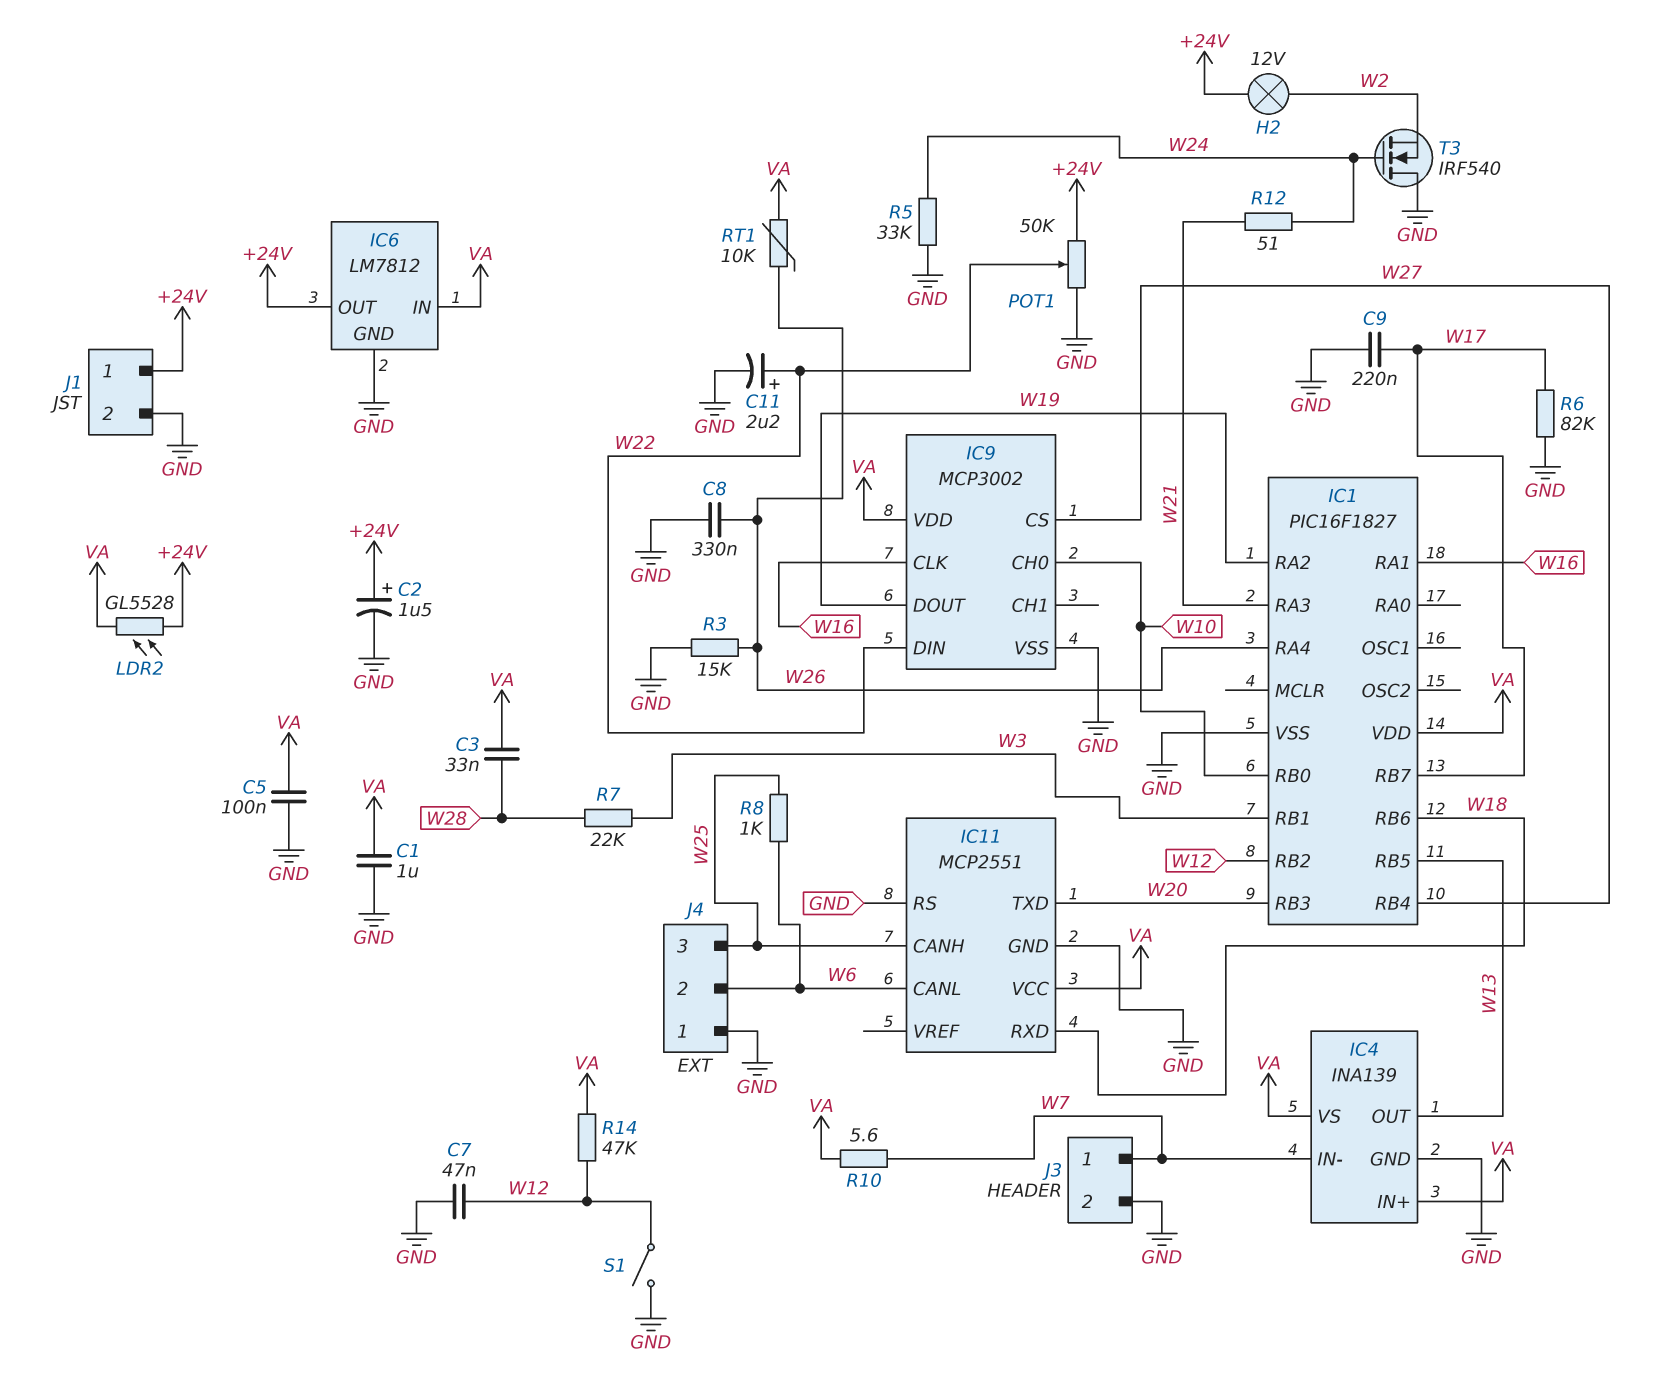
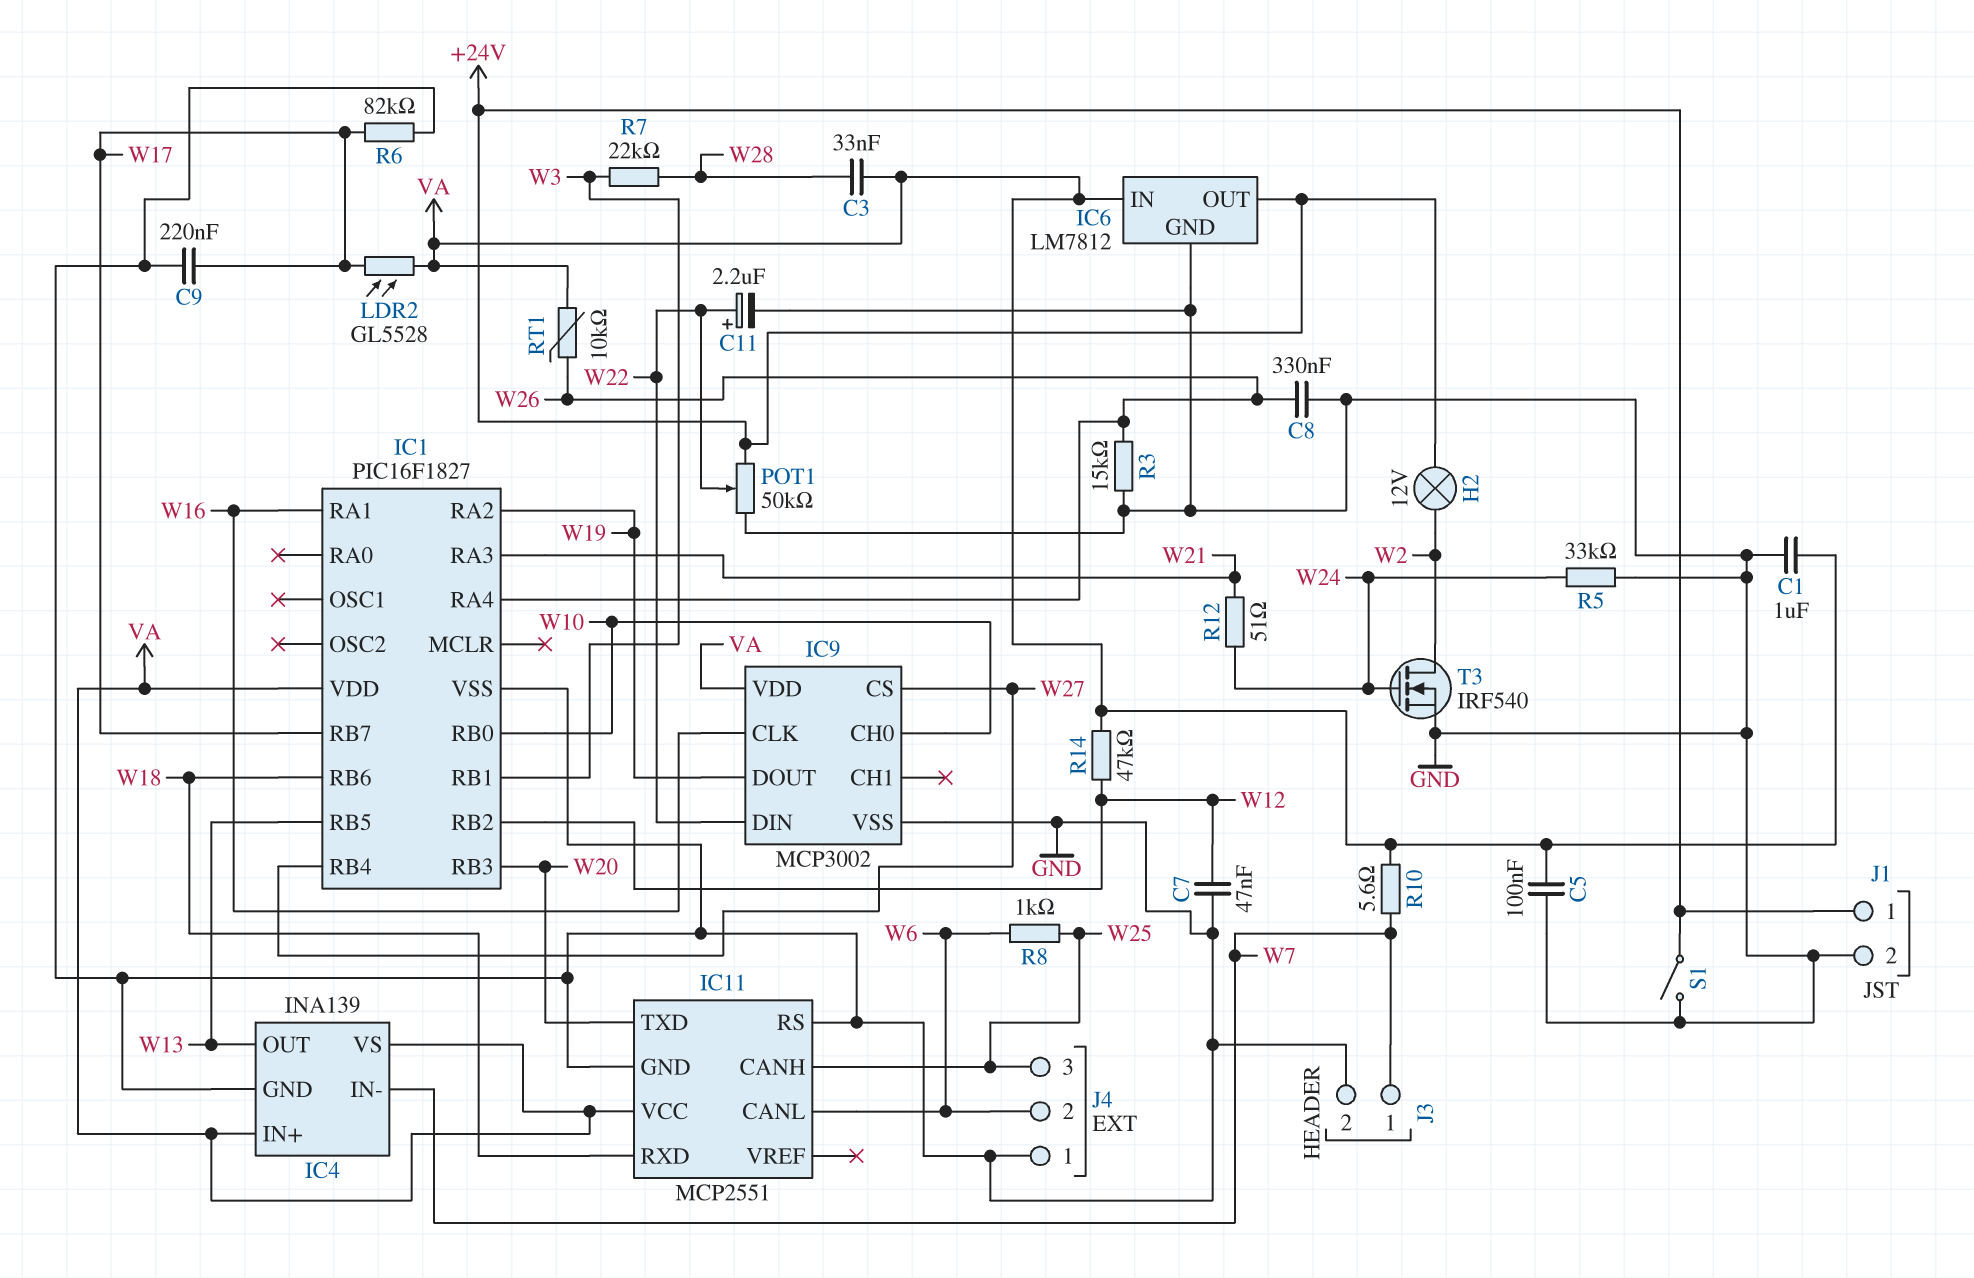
C2: 1.5uF (plus +24V, minus GND) -> none
LDR2: GL5528 (+24V, VA) -> GL5528 (VA, W17)
S1: switch (GND, W12) -> switch (+24V, GND)
T3: NMOS IRF540 (G W24, D GND, S W2) -> NMOS IRF540 (G W24, D W2, S GND)

